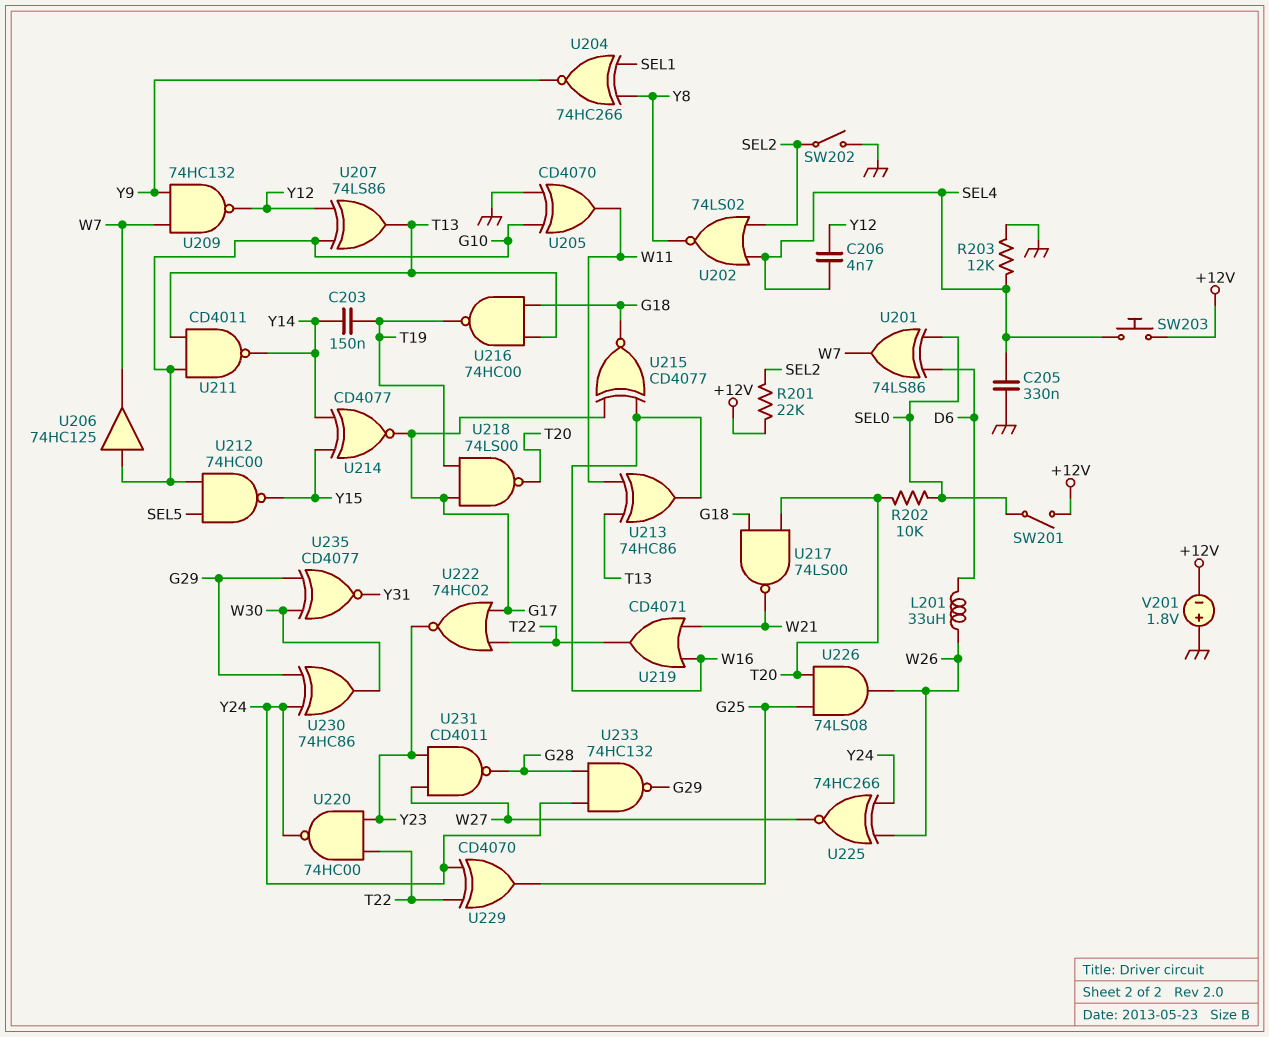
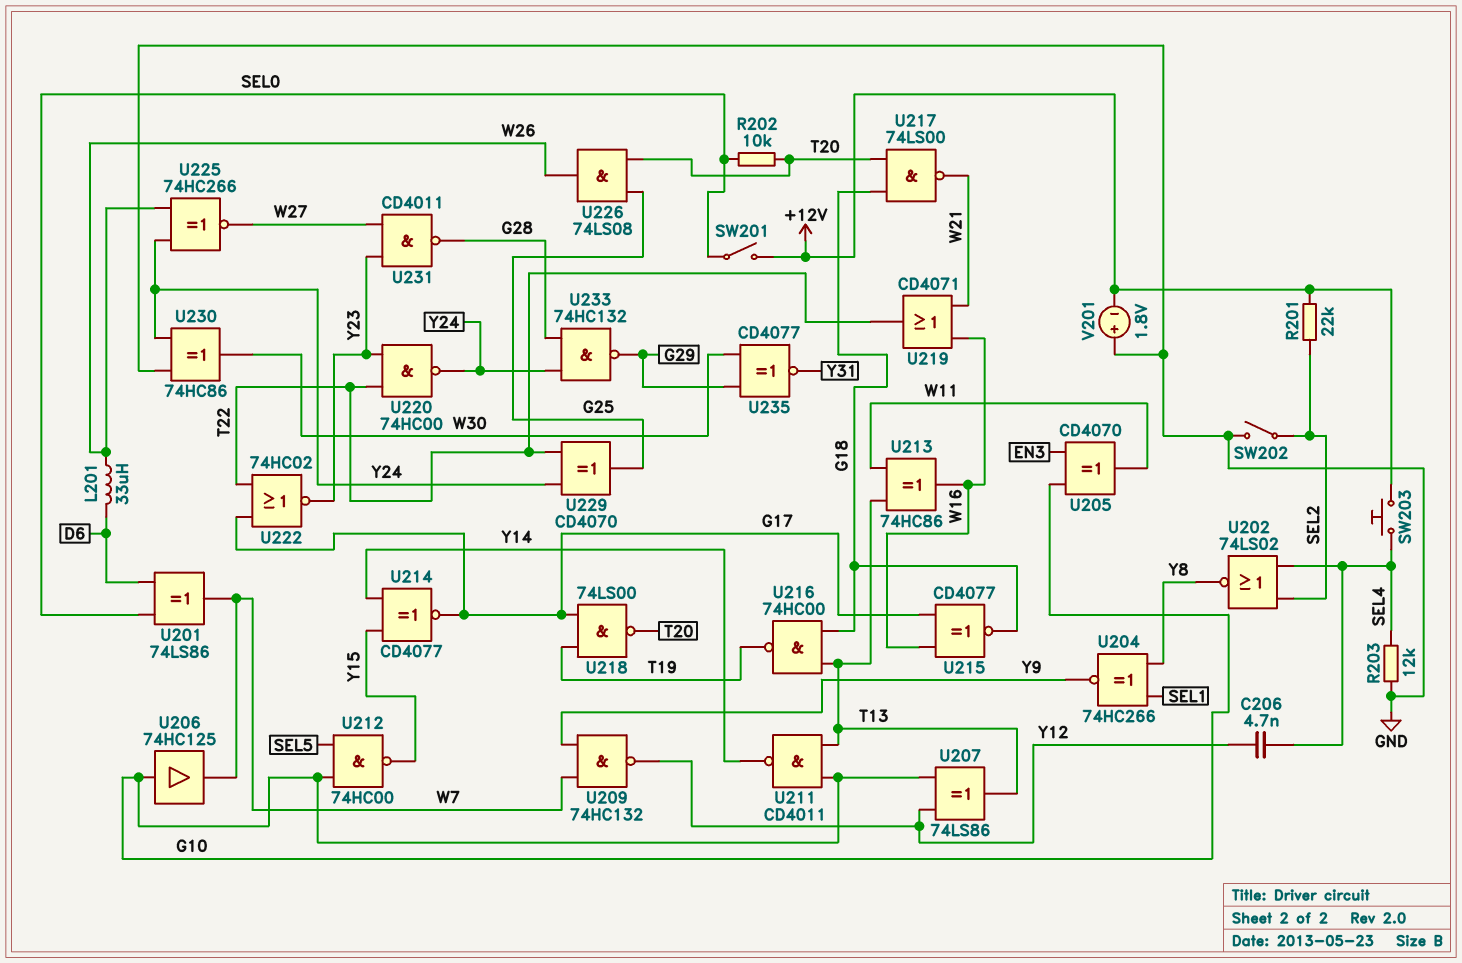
C203: 150nF (T19, Y14) -> none
C205: 330nF (GND, SEL4) -> none
U205: XOR CD4070 (in G10, in GND, out W11) -> XOR CD4070 (in EN3, in G10, out W11)
U230: XOR 74HC86 (in G29, in Y24, out W30) -> XOR 74HC86 (in GND, in Y24, out W30)

